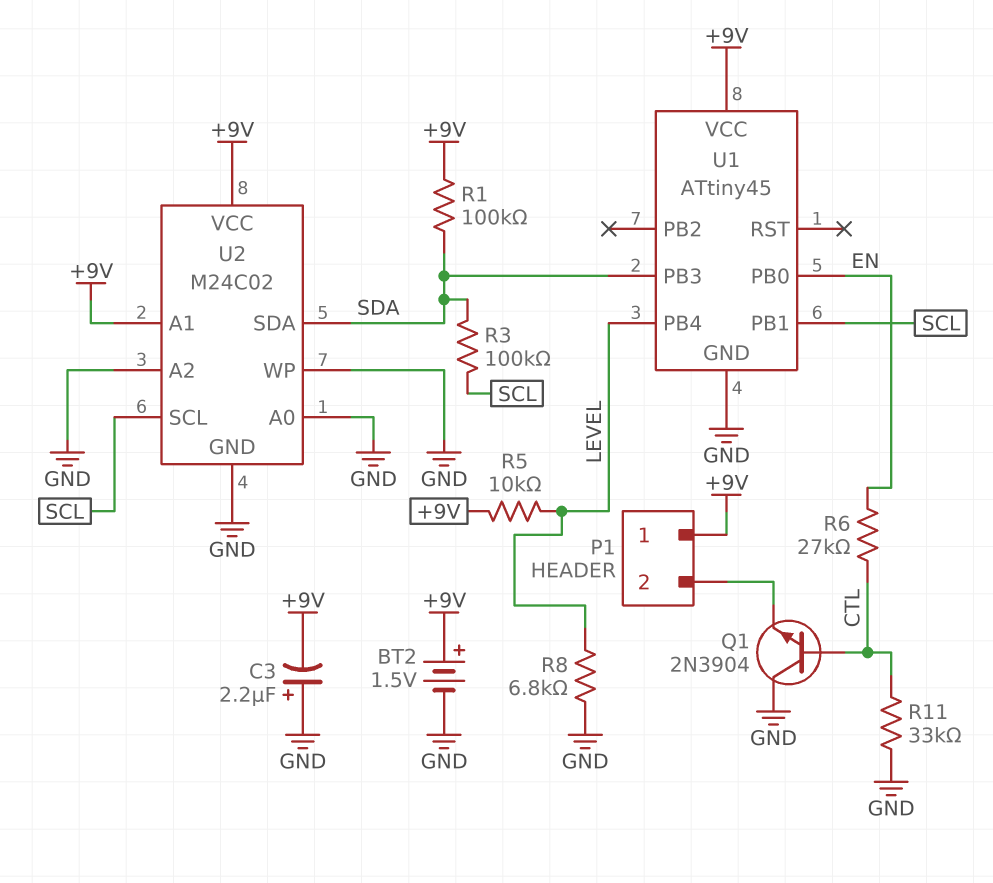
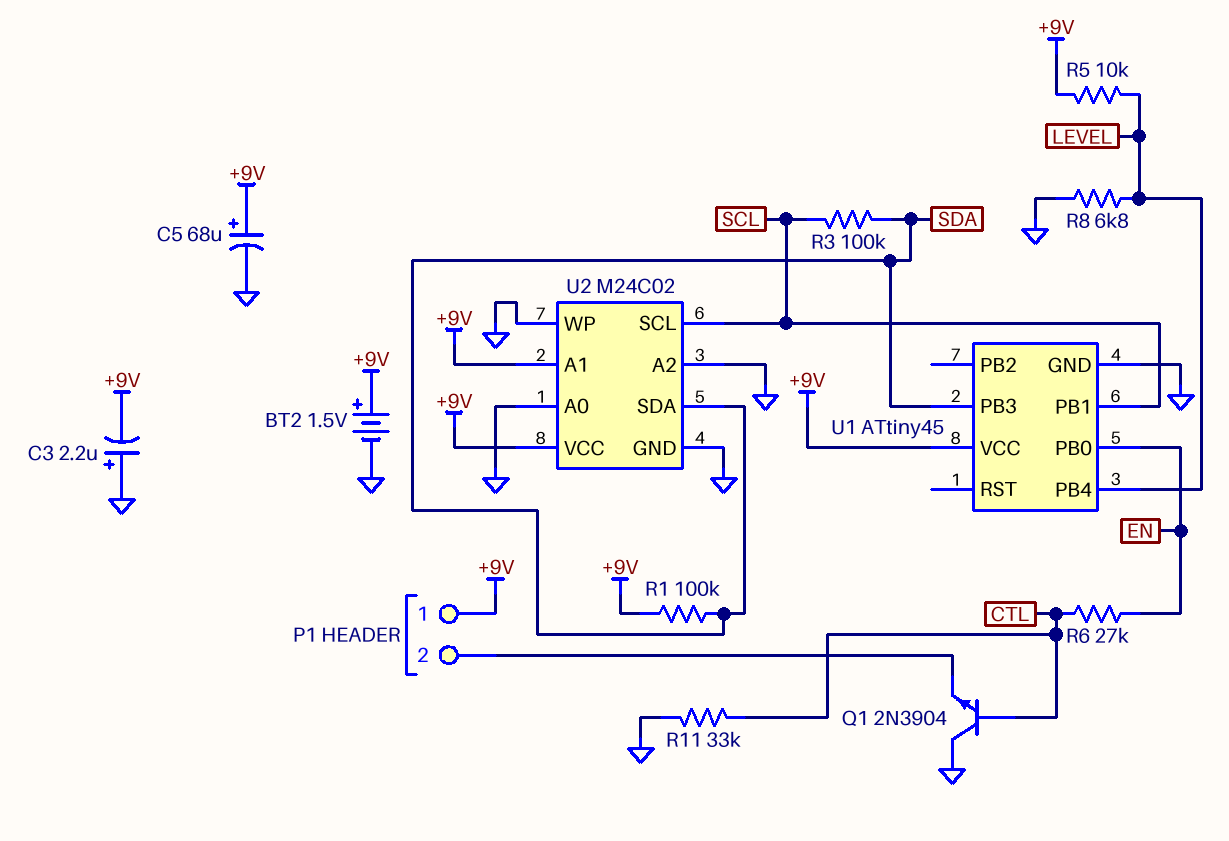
C5: none -> 68uF (plus +9V, minus GND)

